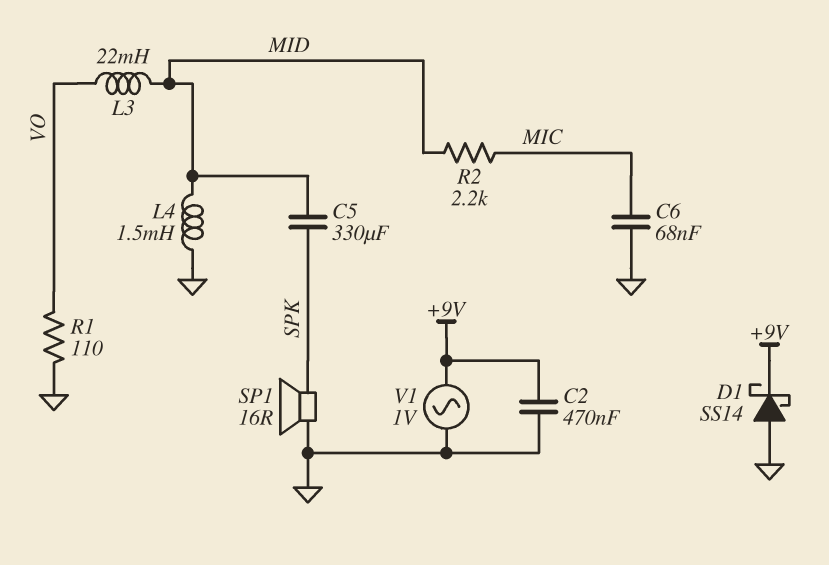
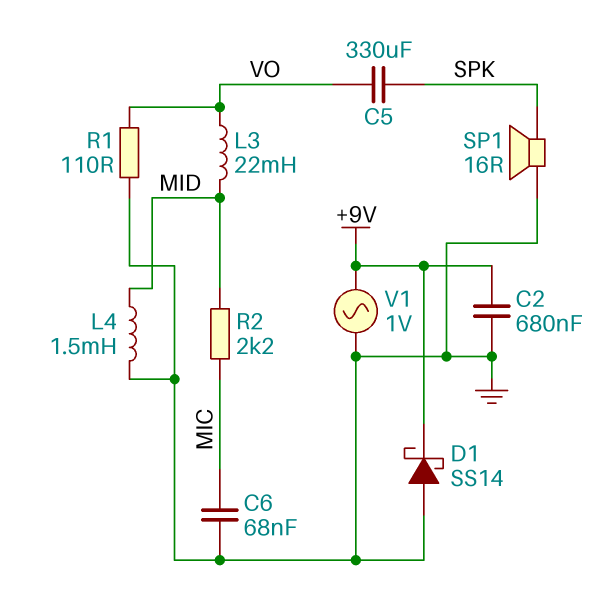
C2: 470nF (+9V, GND) -> 680nF (+9V, GND)
C5: 330uF (MID, SPK) -> 330uF (SPK, VO)

